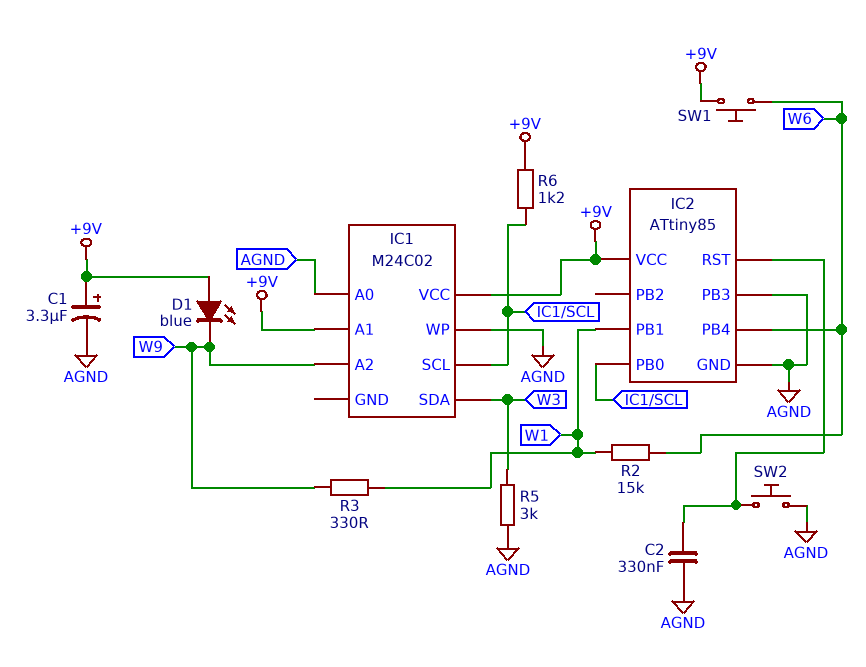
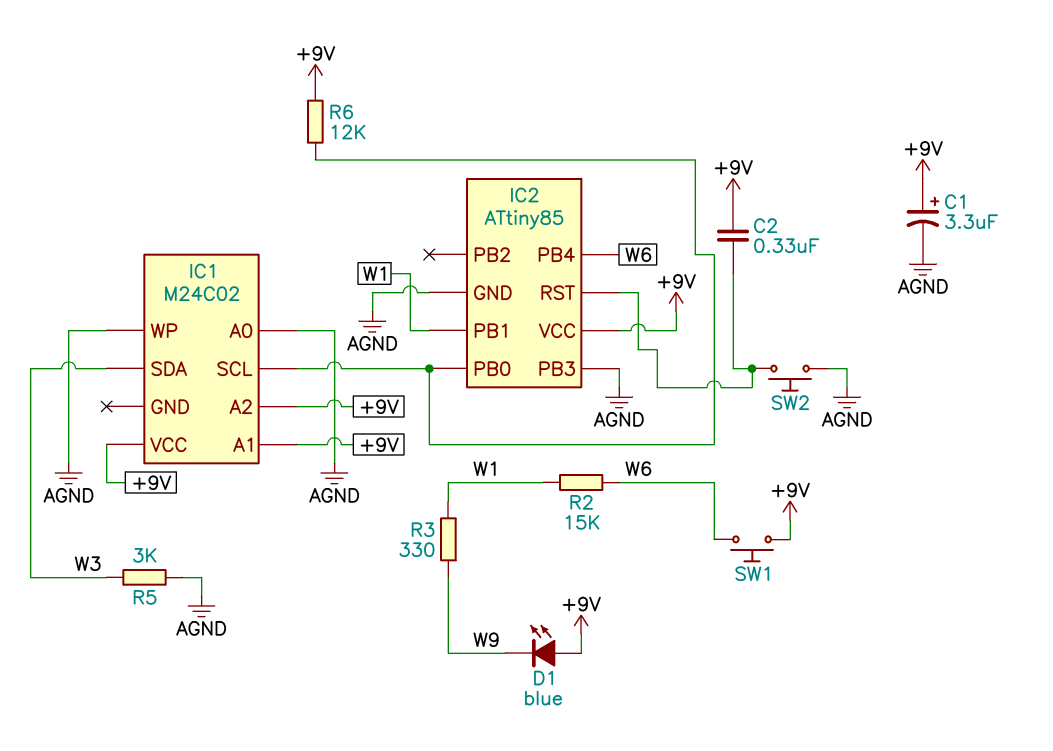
C2: 330nF (AGND, IC2/RST) -> 330nF (+9V, IC2/RST)
IC1 pin A2: W9 -> +9V
R6: 1.2k (+9V, IC1/SCL) -> 12k (+9V, IC1/SCL)

